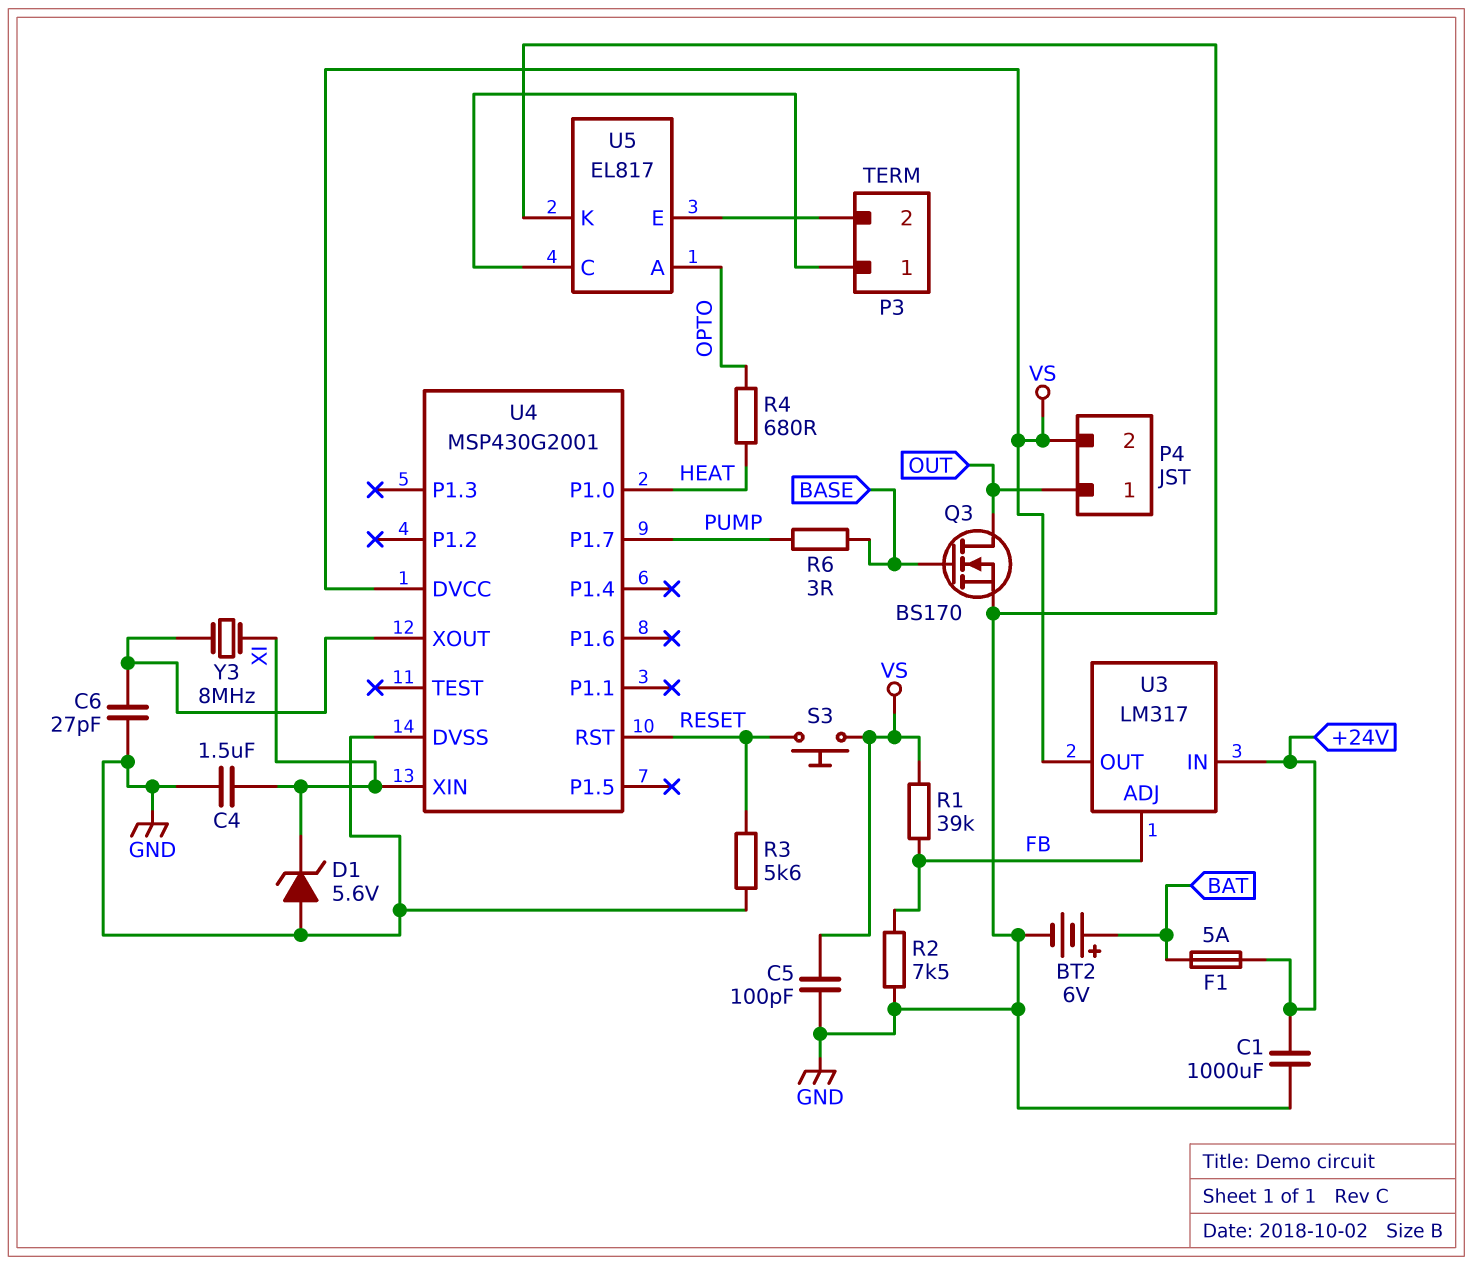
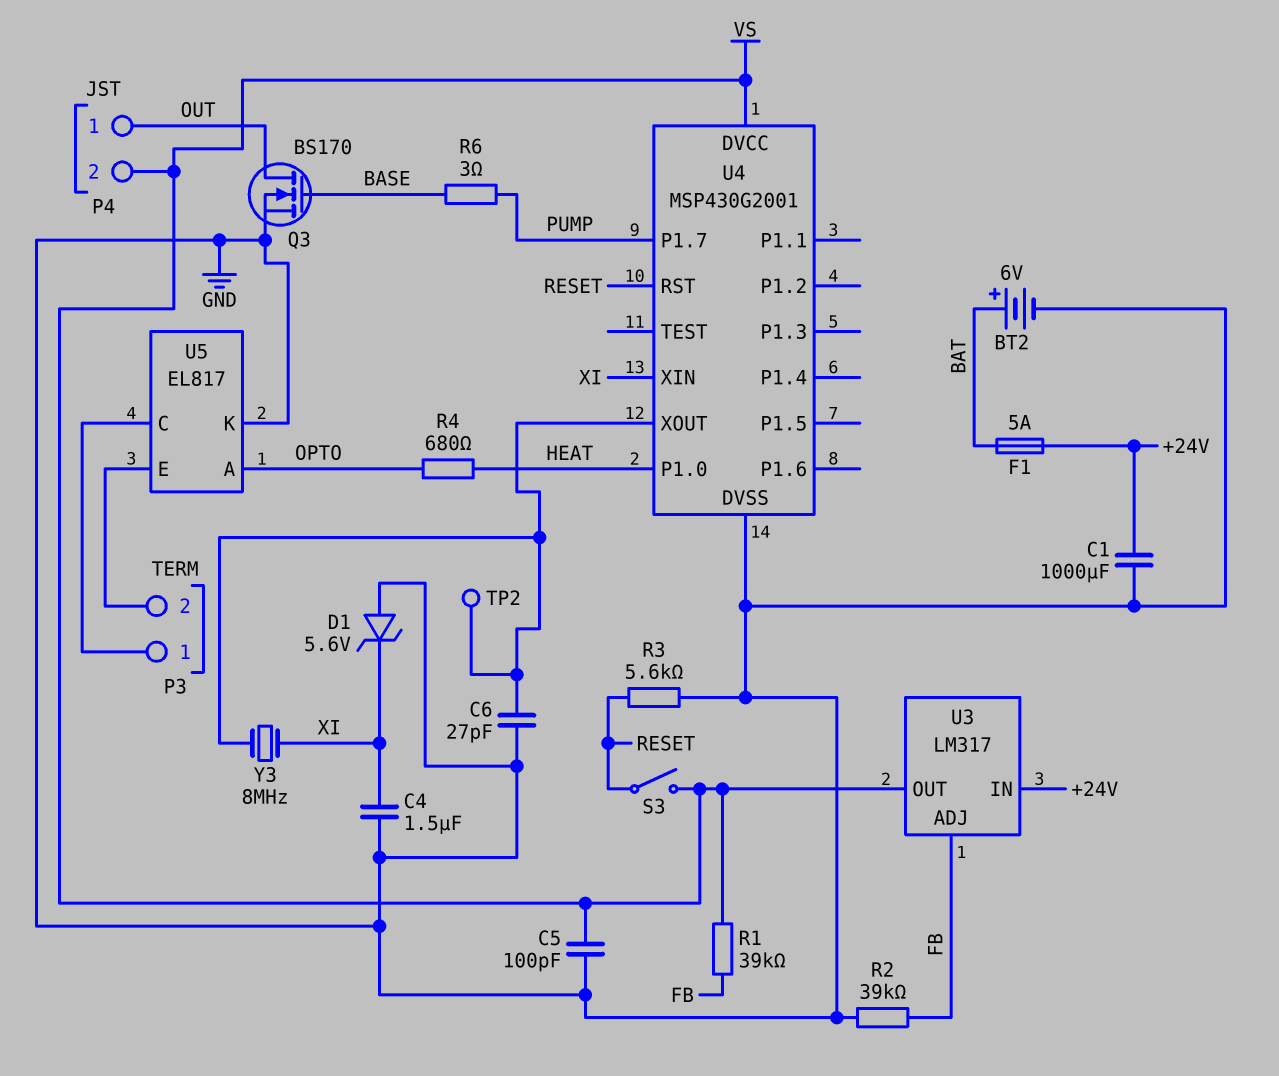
R2: 7.5k (FB, GND) -> 39k (FB, GND)
S3: button (RESET, VS) -> switch (RESET, VS)
TP2: none -> test point (U4/XOUT)

